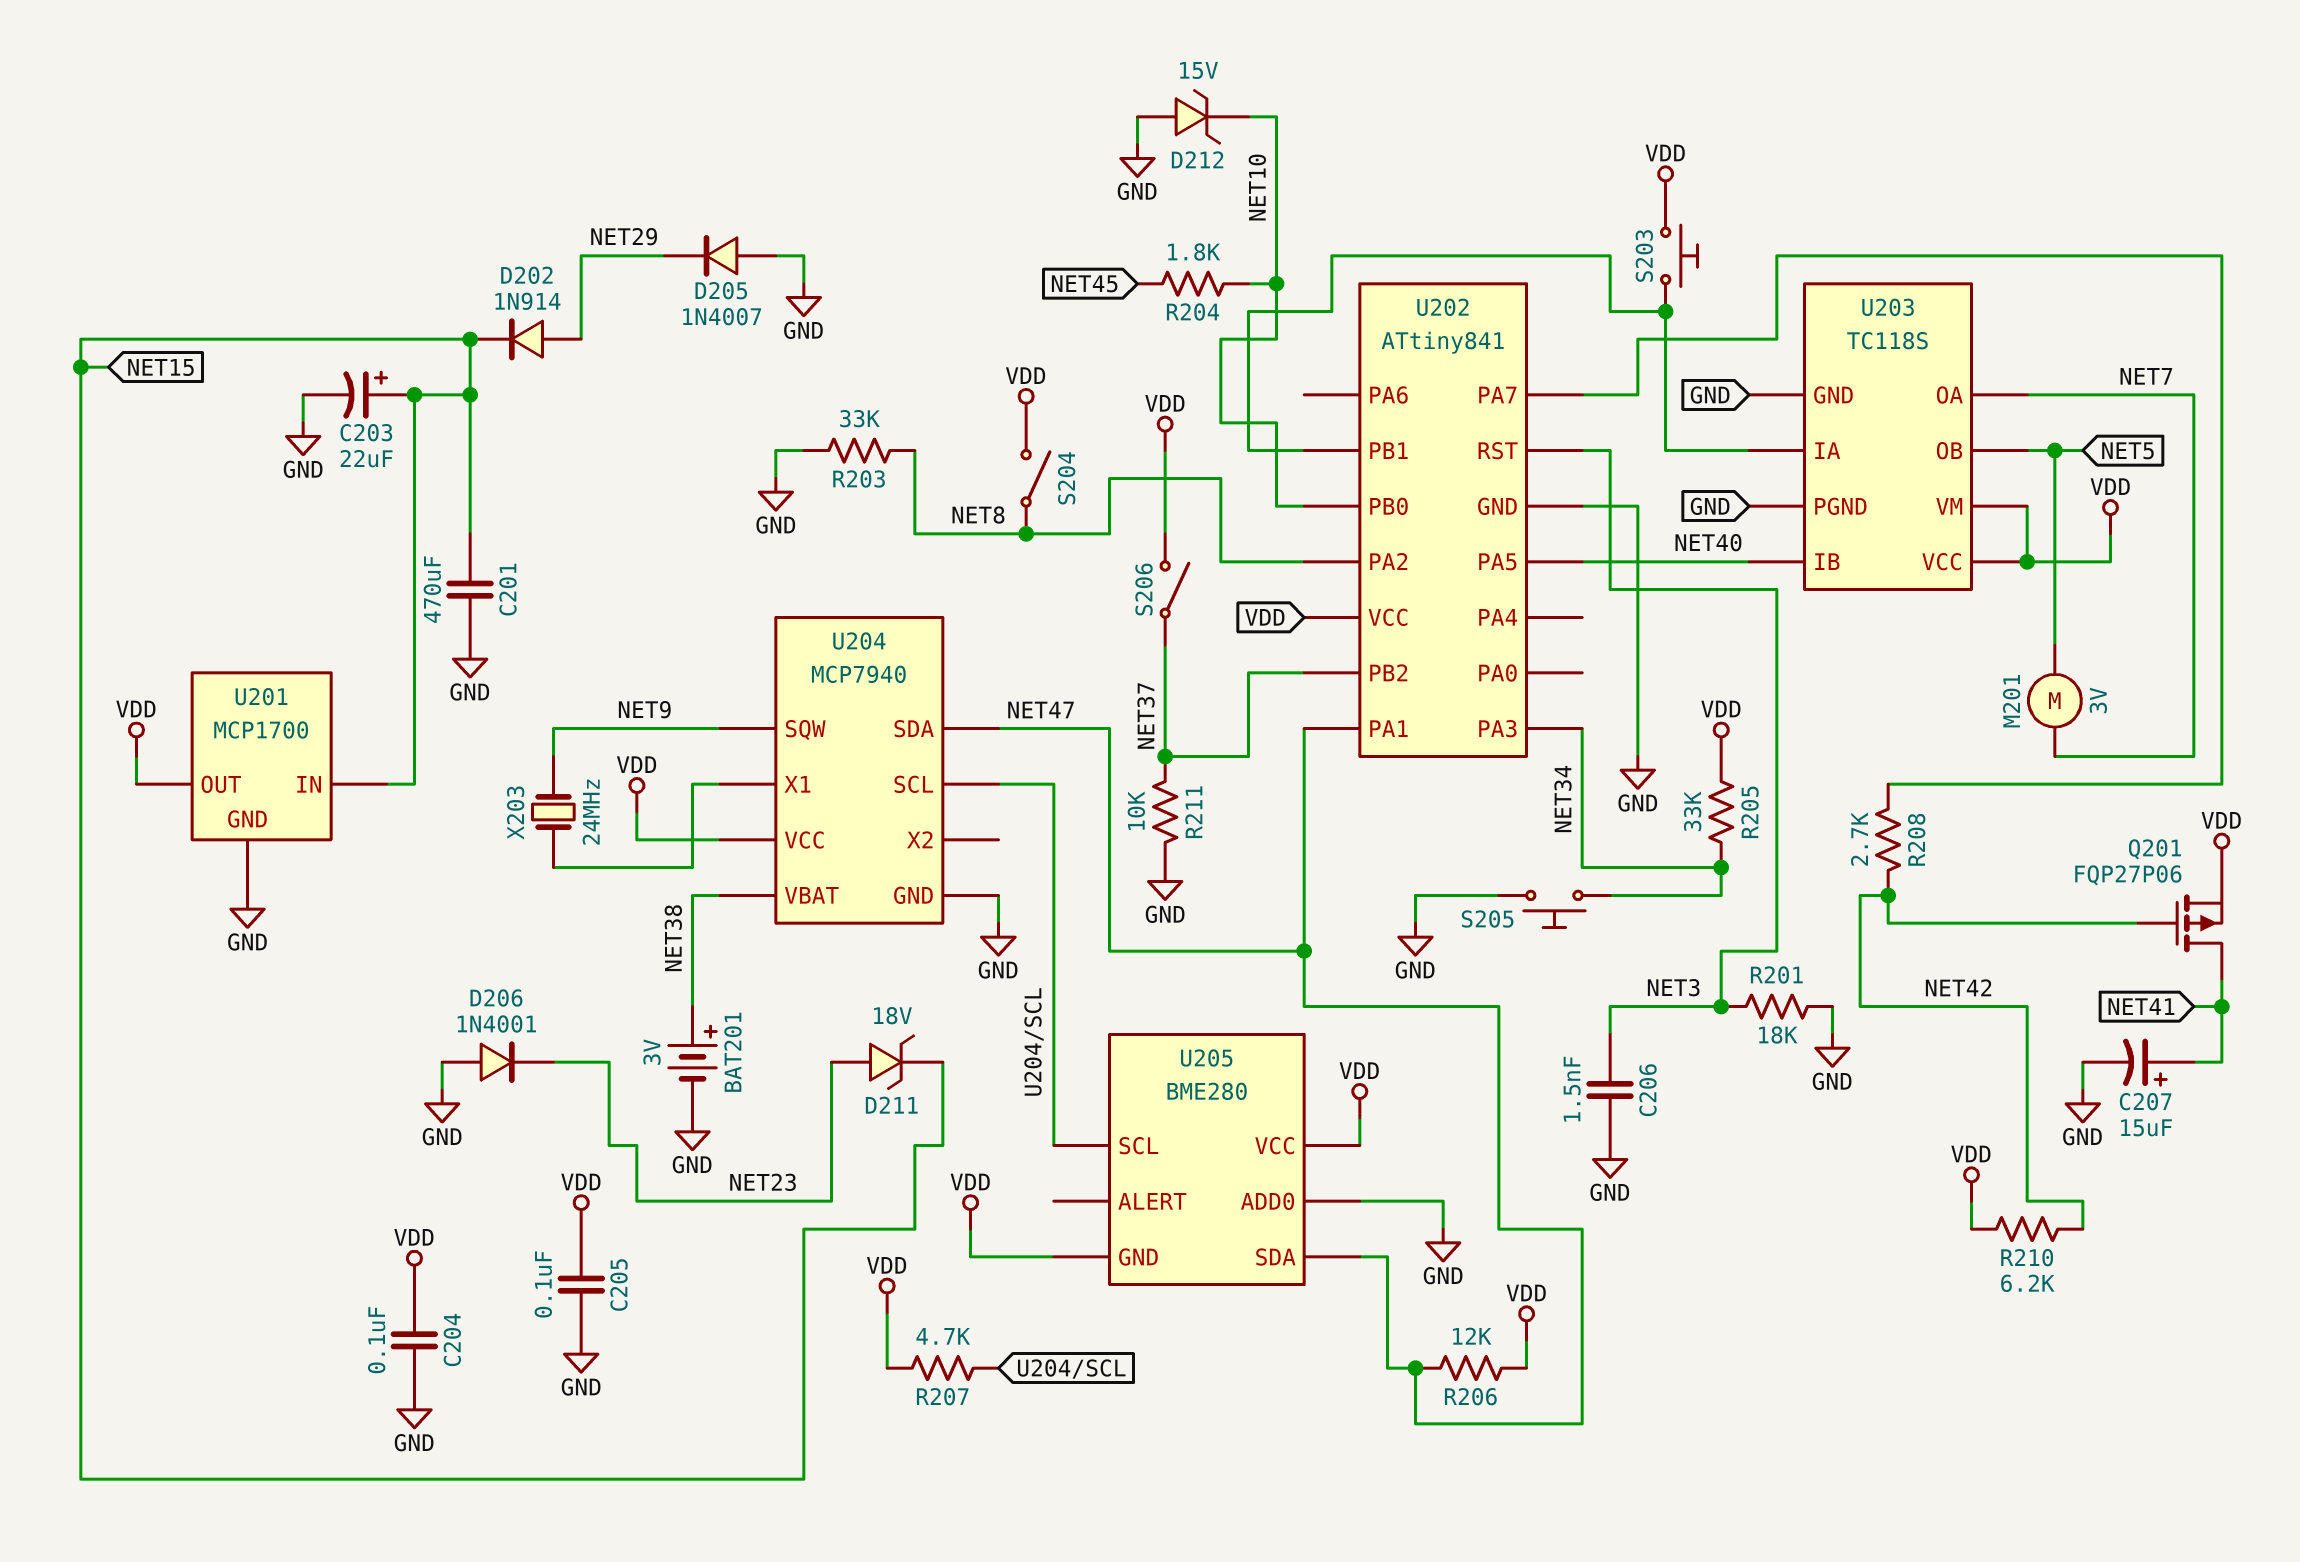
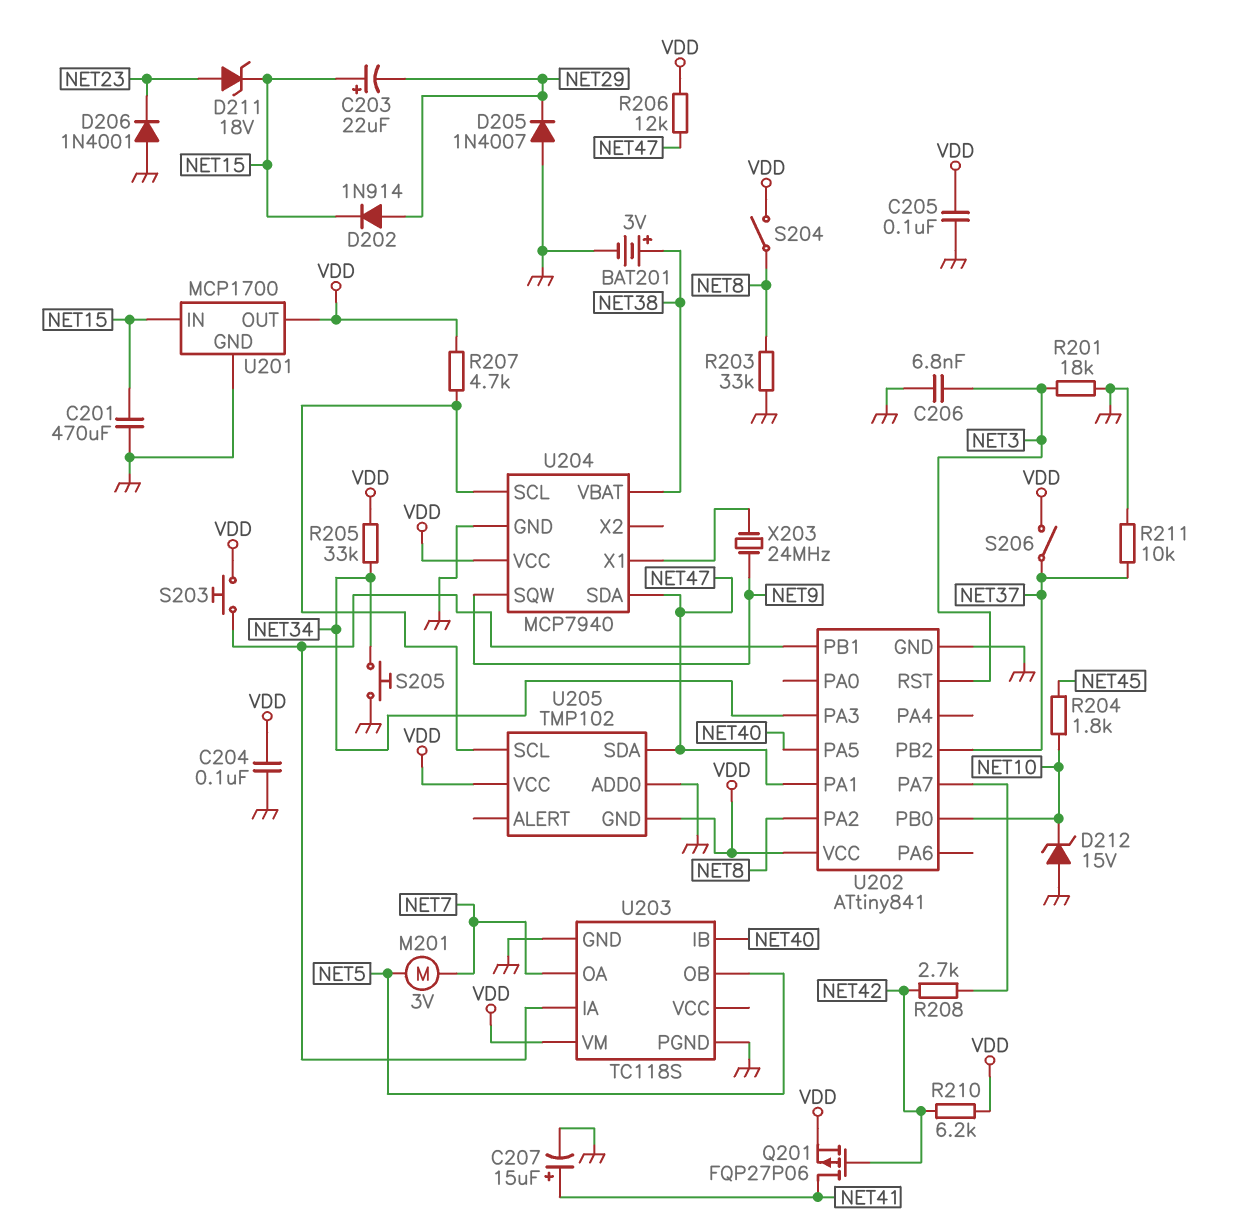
C203: 22uF (plus NET15, minus GND) -> 22uF (plus NET15, minus NET29)
C206: 1.5nF (GND, NET3) -> 6.8nF (GND, NET3)
U203 pin VCC: VDD -> none
U205: BME280 -> TMP102

